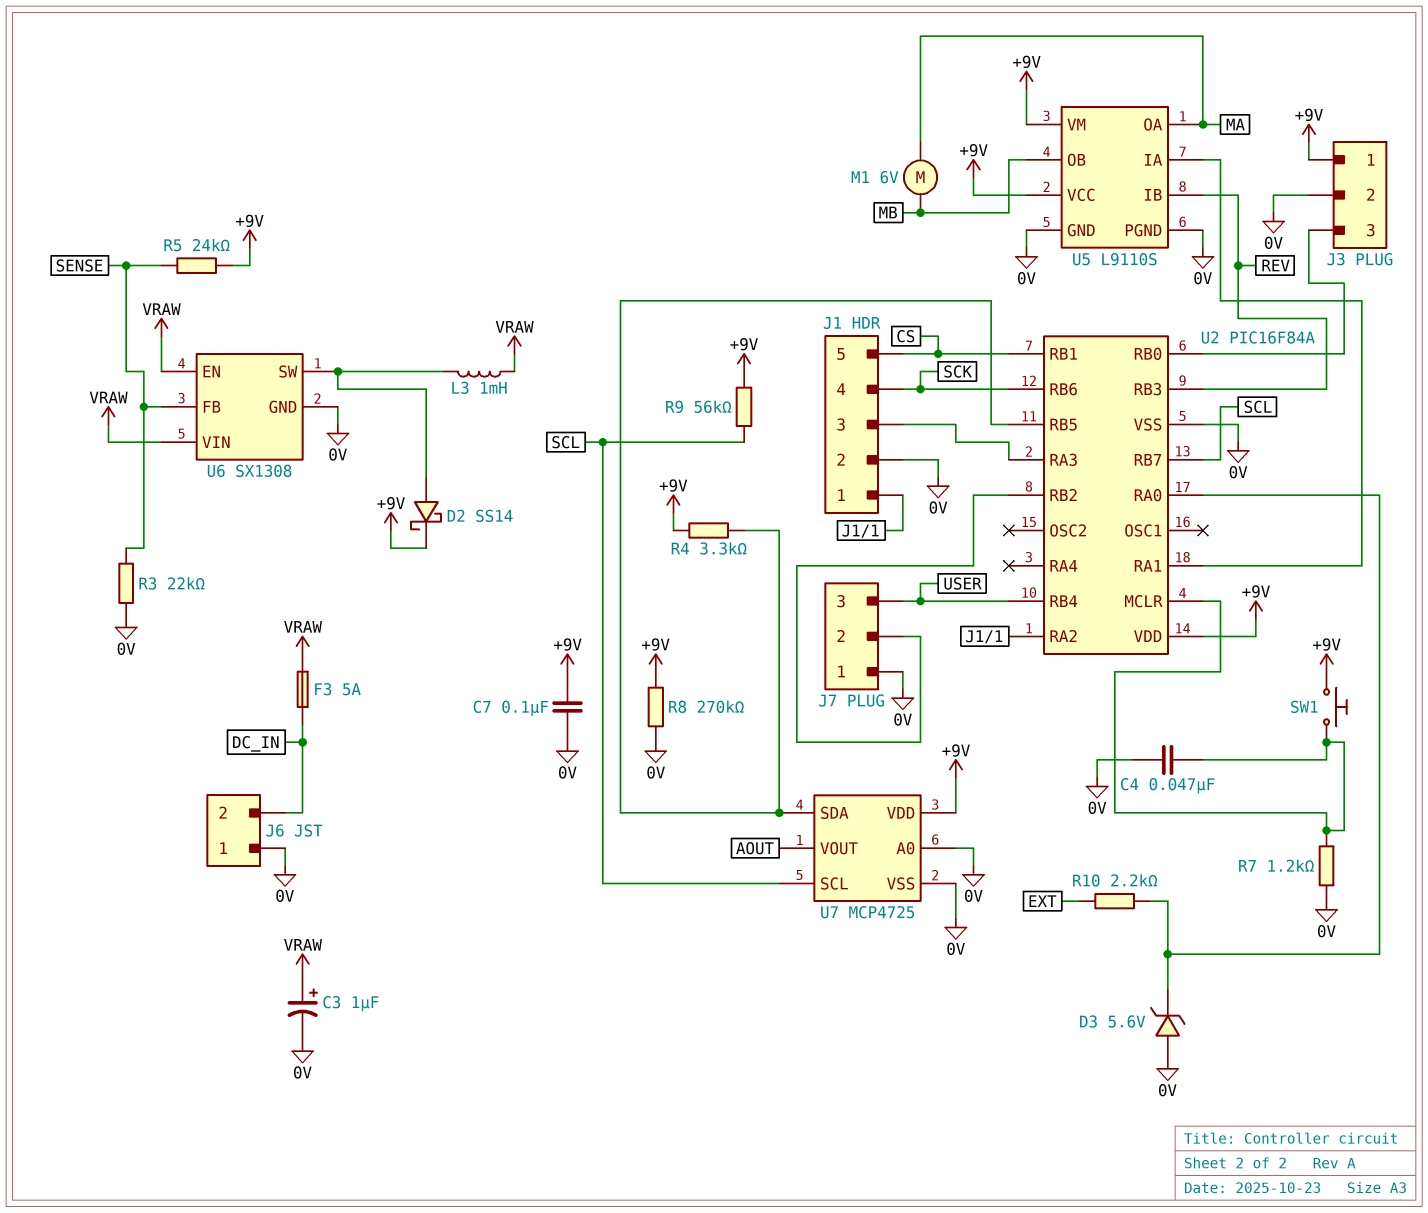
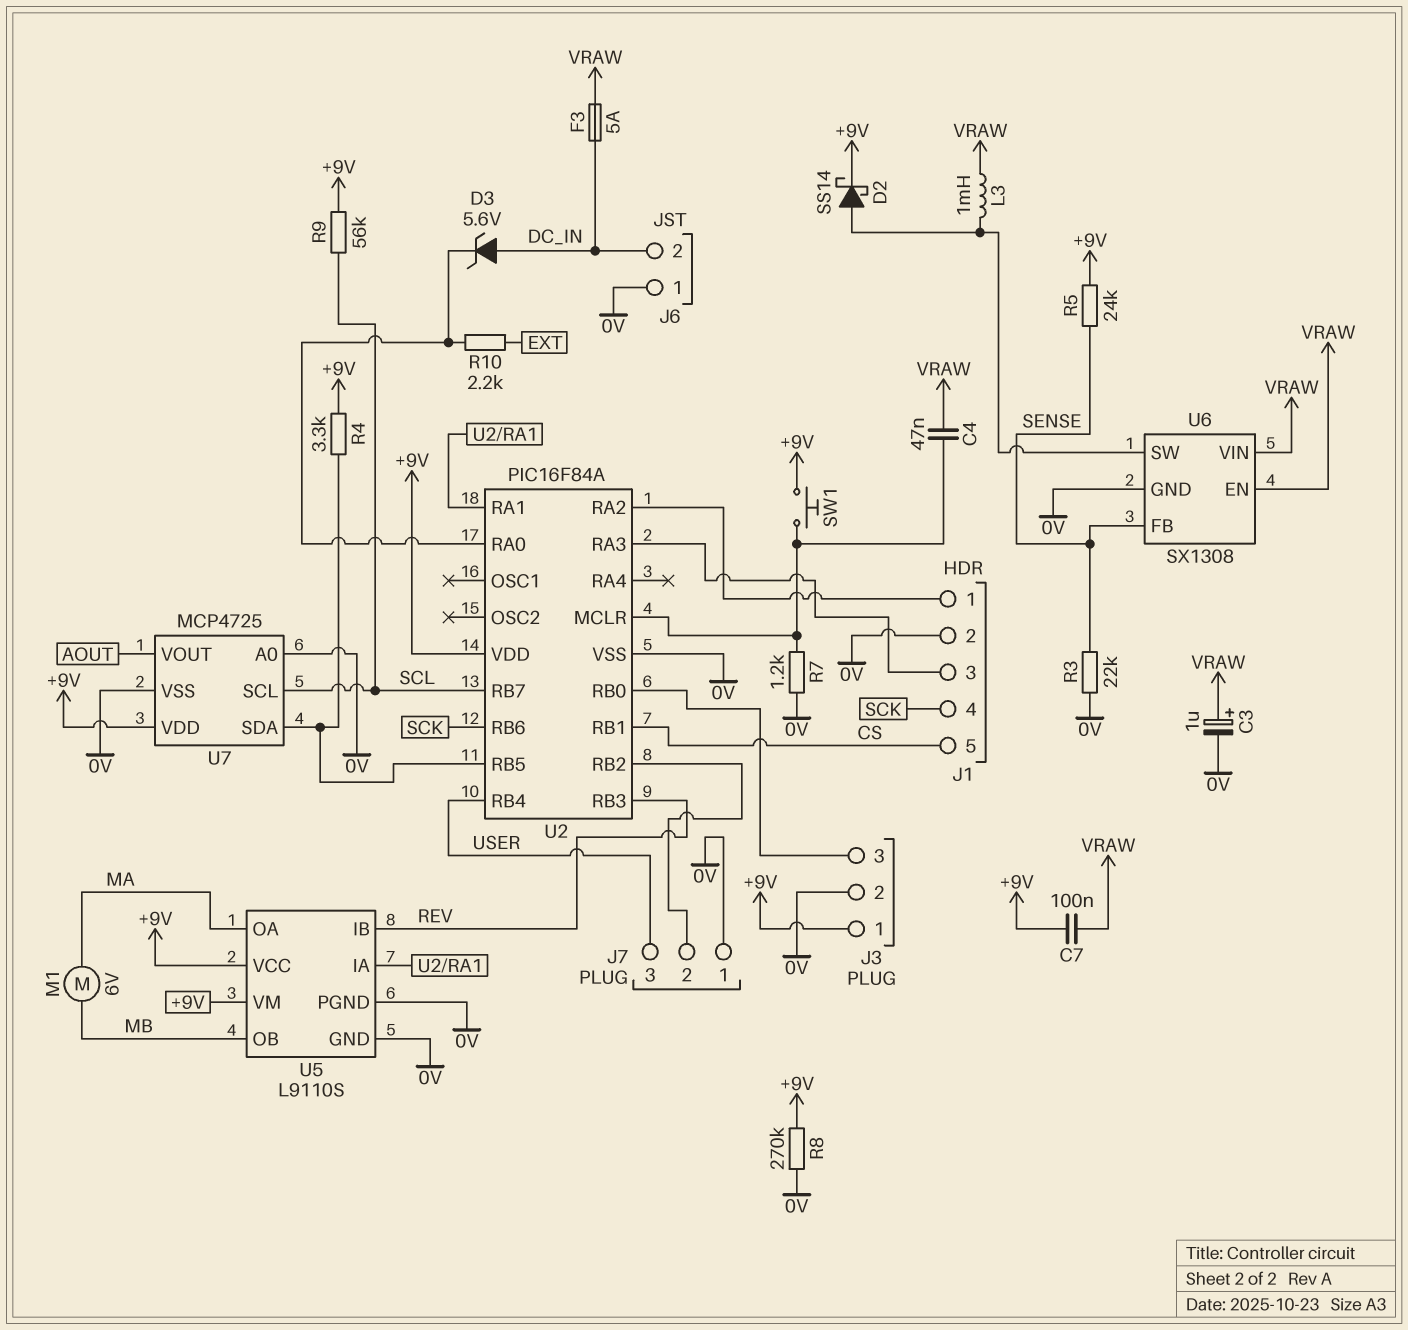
C4: 47nF (0V, U2/MCLR) -> 47nF (U2/MCLR, VRAW)
C7: 100nF (+9V, 0V) -> 100nF (+9V, VRAW)
D3: zener 5.6V (A 0V, K U2/RA0) -> zener 5.6V (A DC_IN, K U2/RA0)

